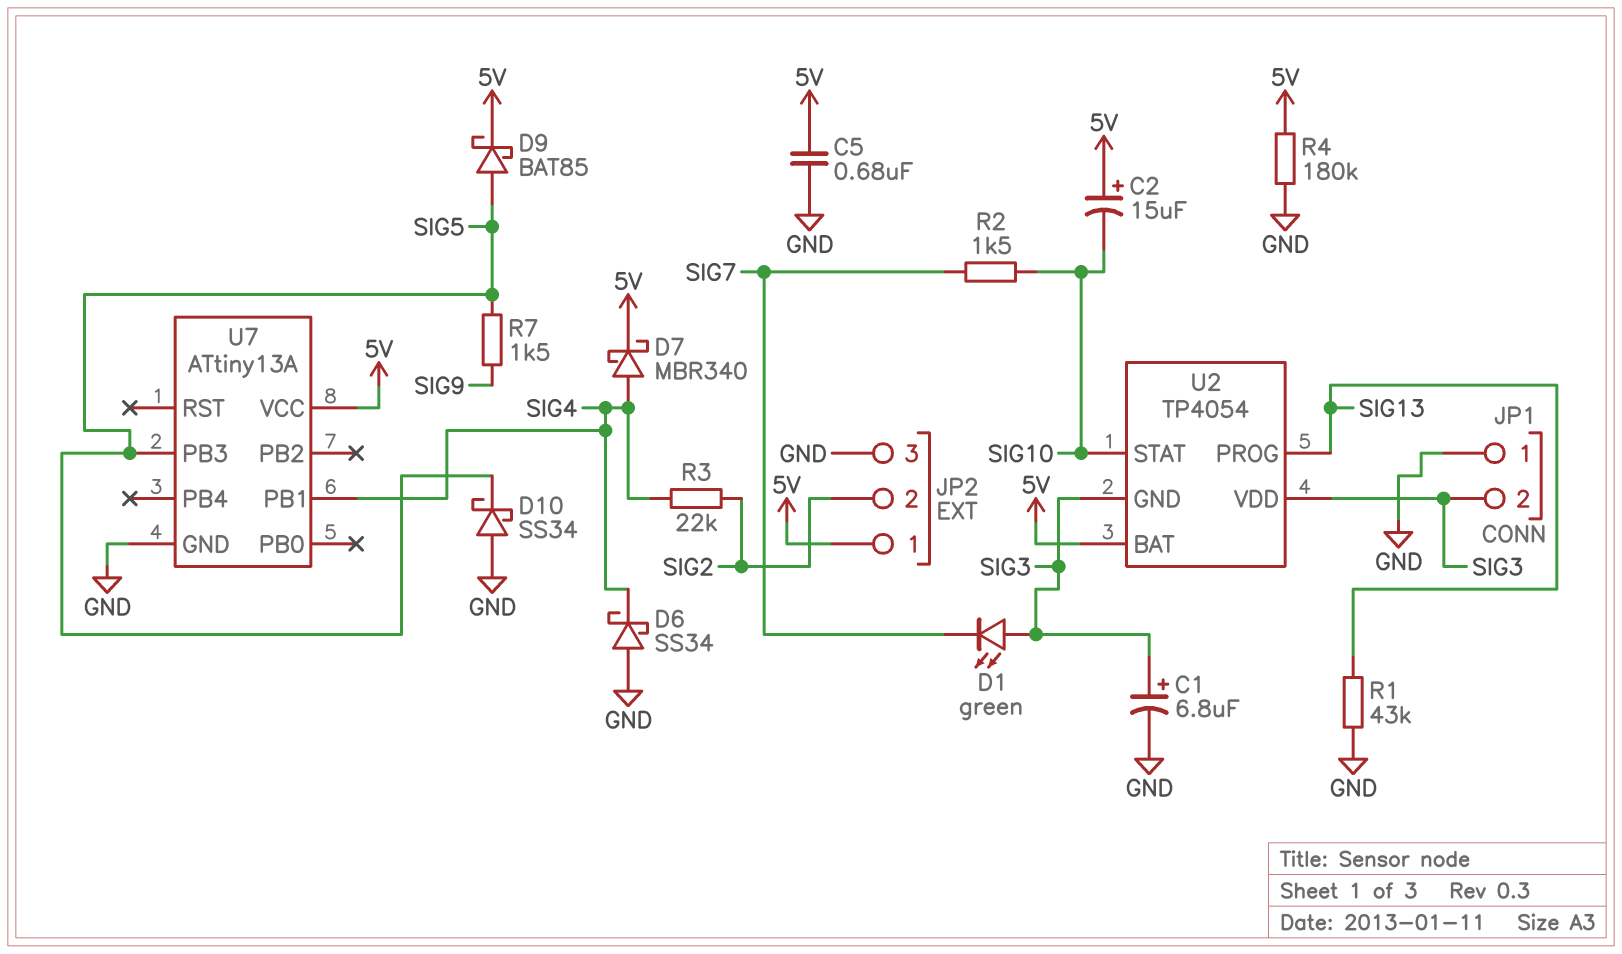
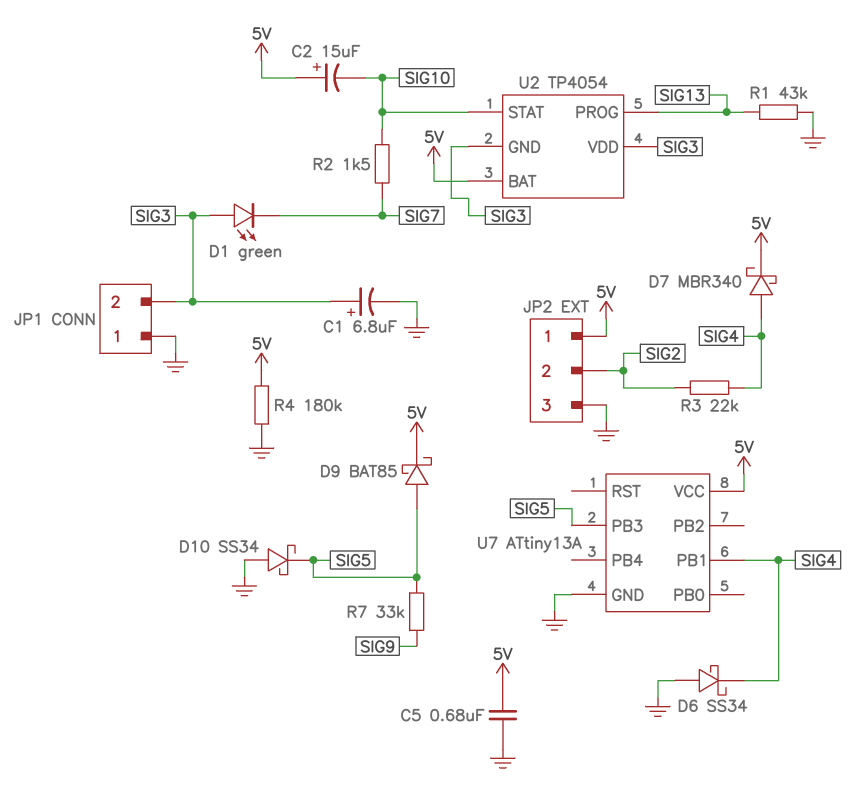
R7: 1.5k (SIG5, SIG9) -> 33k (SIG5, SIG9)

